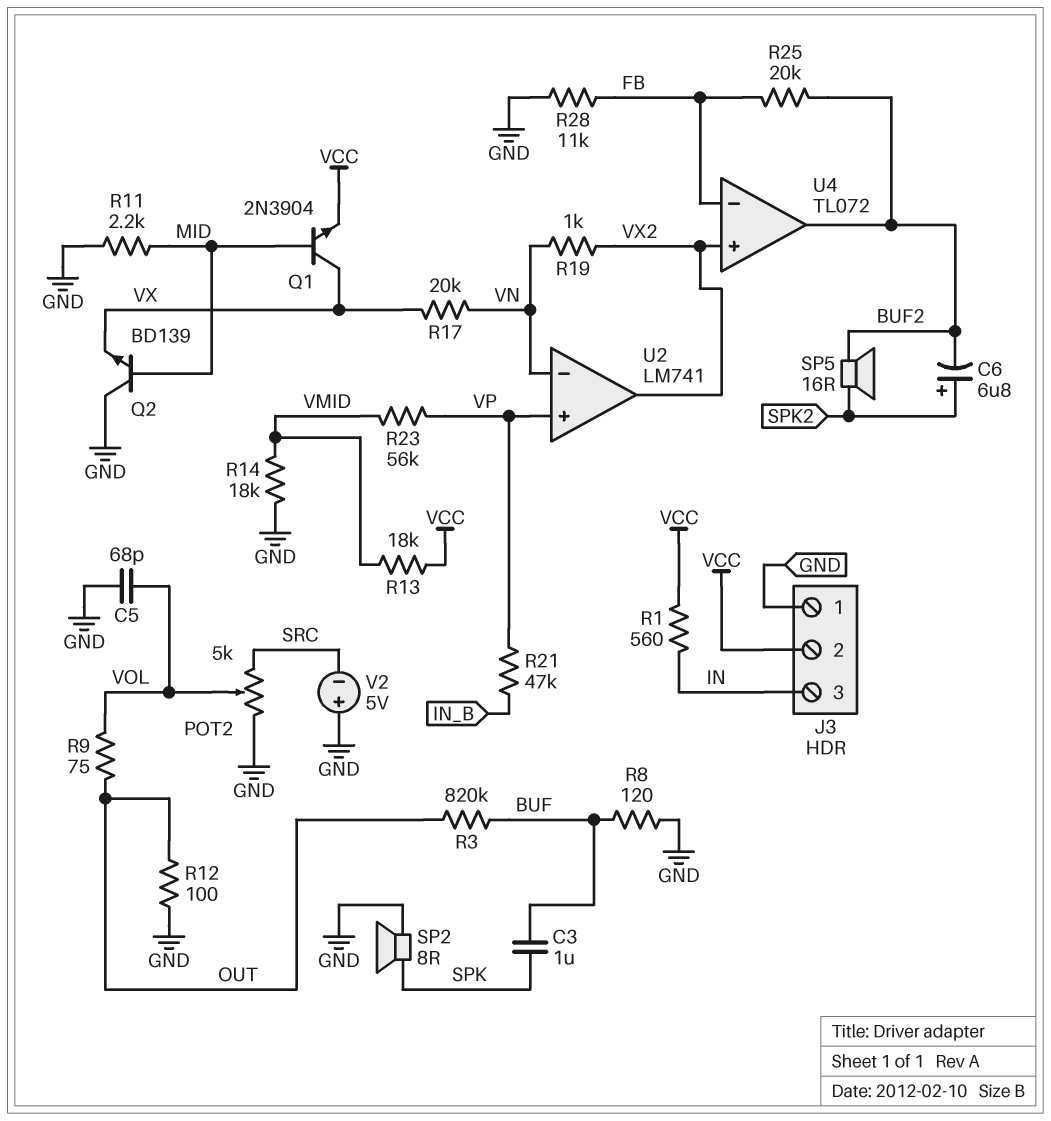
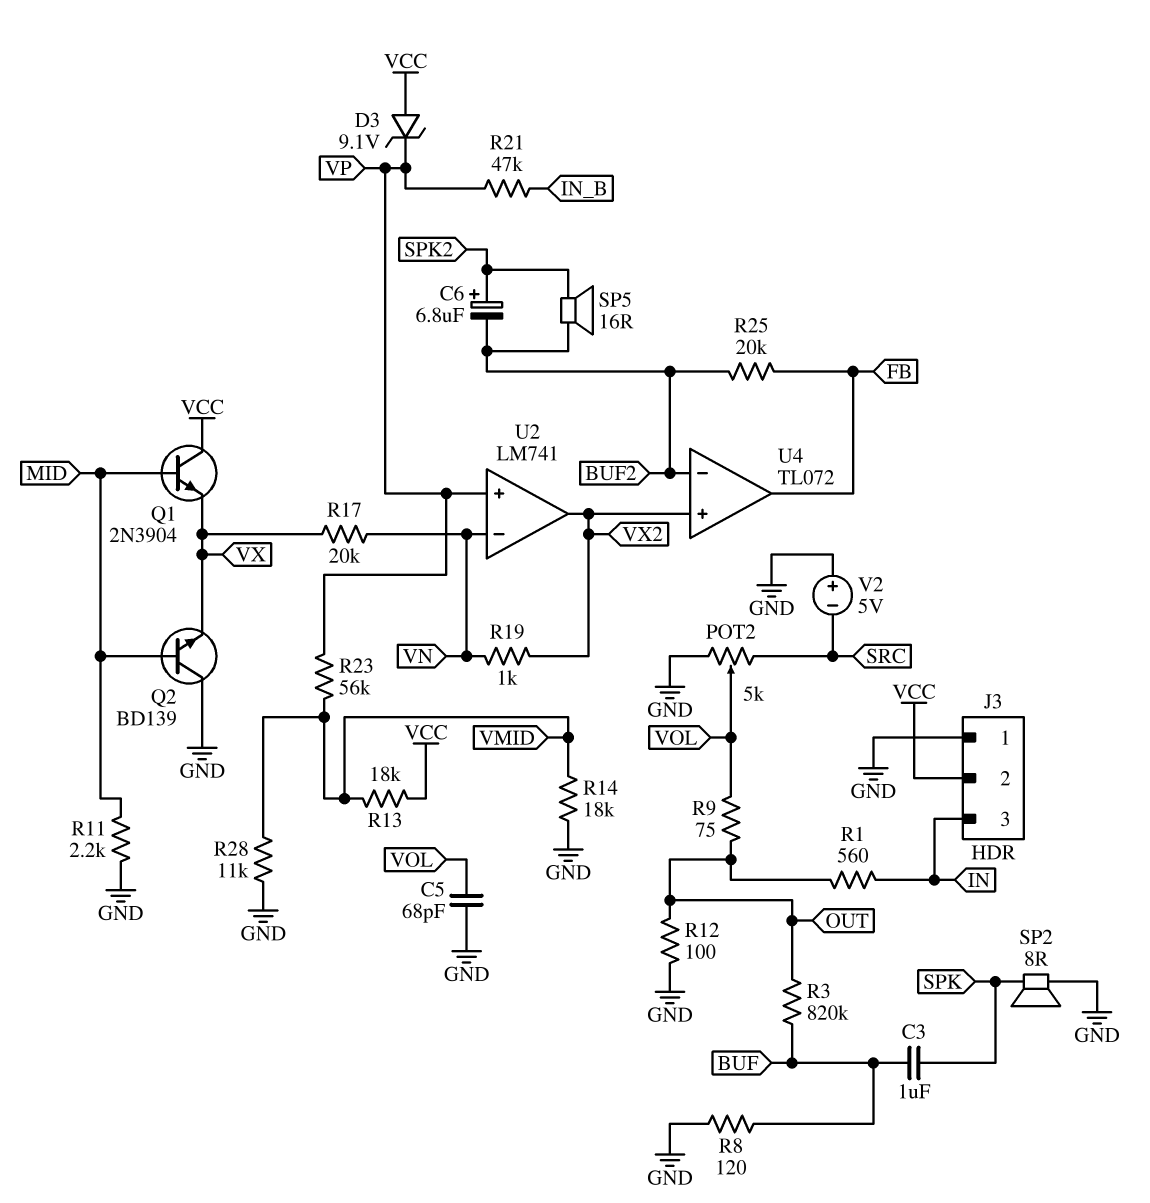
D3: none -> zener 9.1V (A VCC, K VP)
Q1: NPN 2N3904 (B MID, C VX, E VCC) -> NPN 2N3904 (B MID, C VCC, E VX)
R1: 560 (IN, VCC) -> 560 (IN, OUT)
R28: 11k (FB, GND) -> 11k (GND, VMID)
U4 pin in-: FB -> BUF2
U4 pin out: BUF2 -> FB

